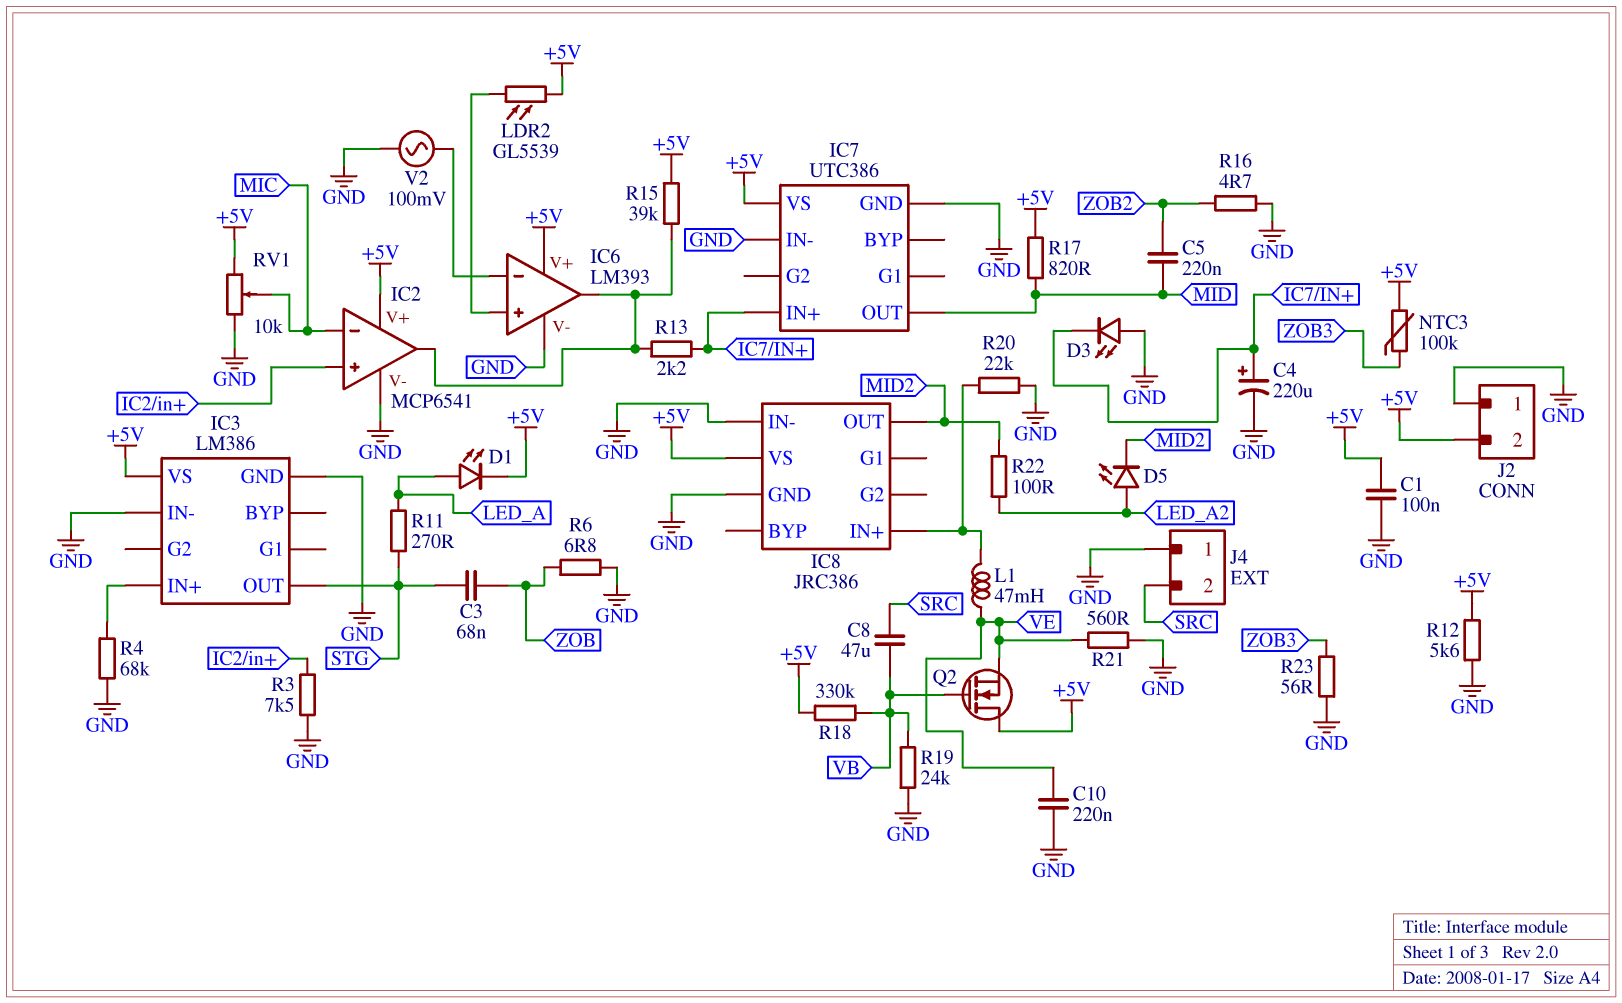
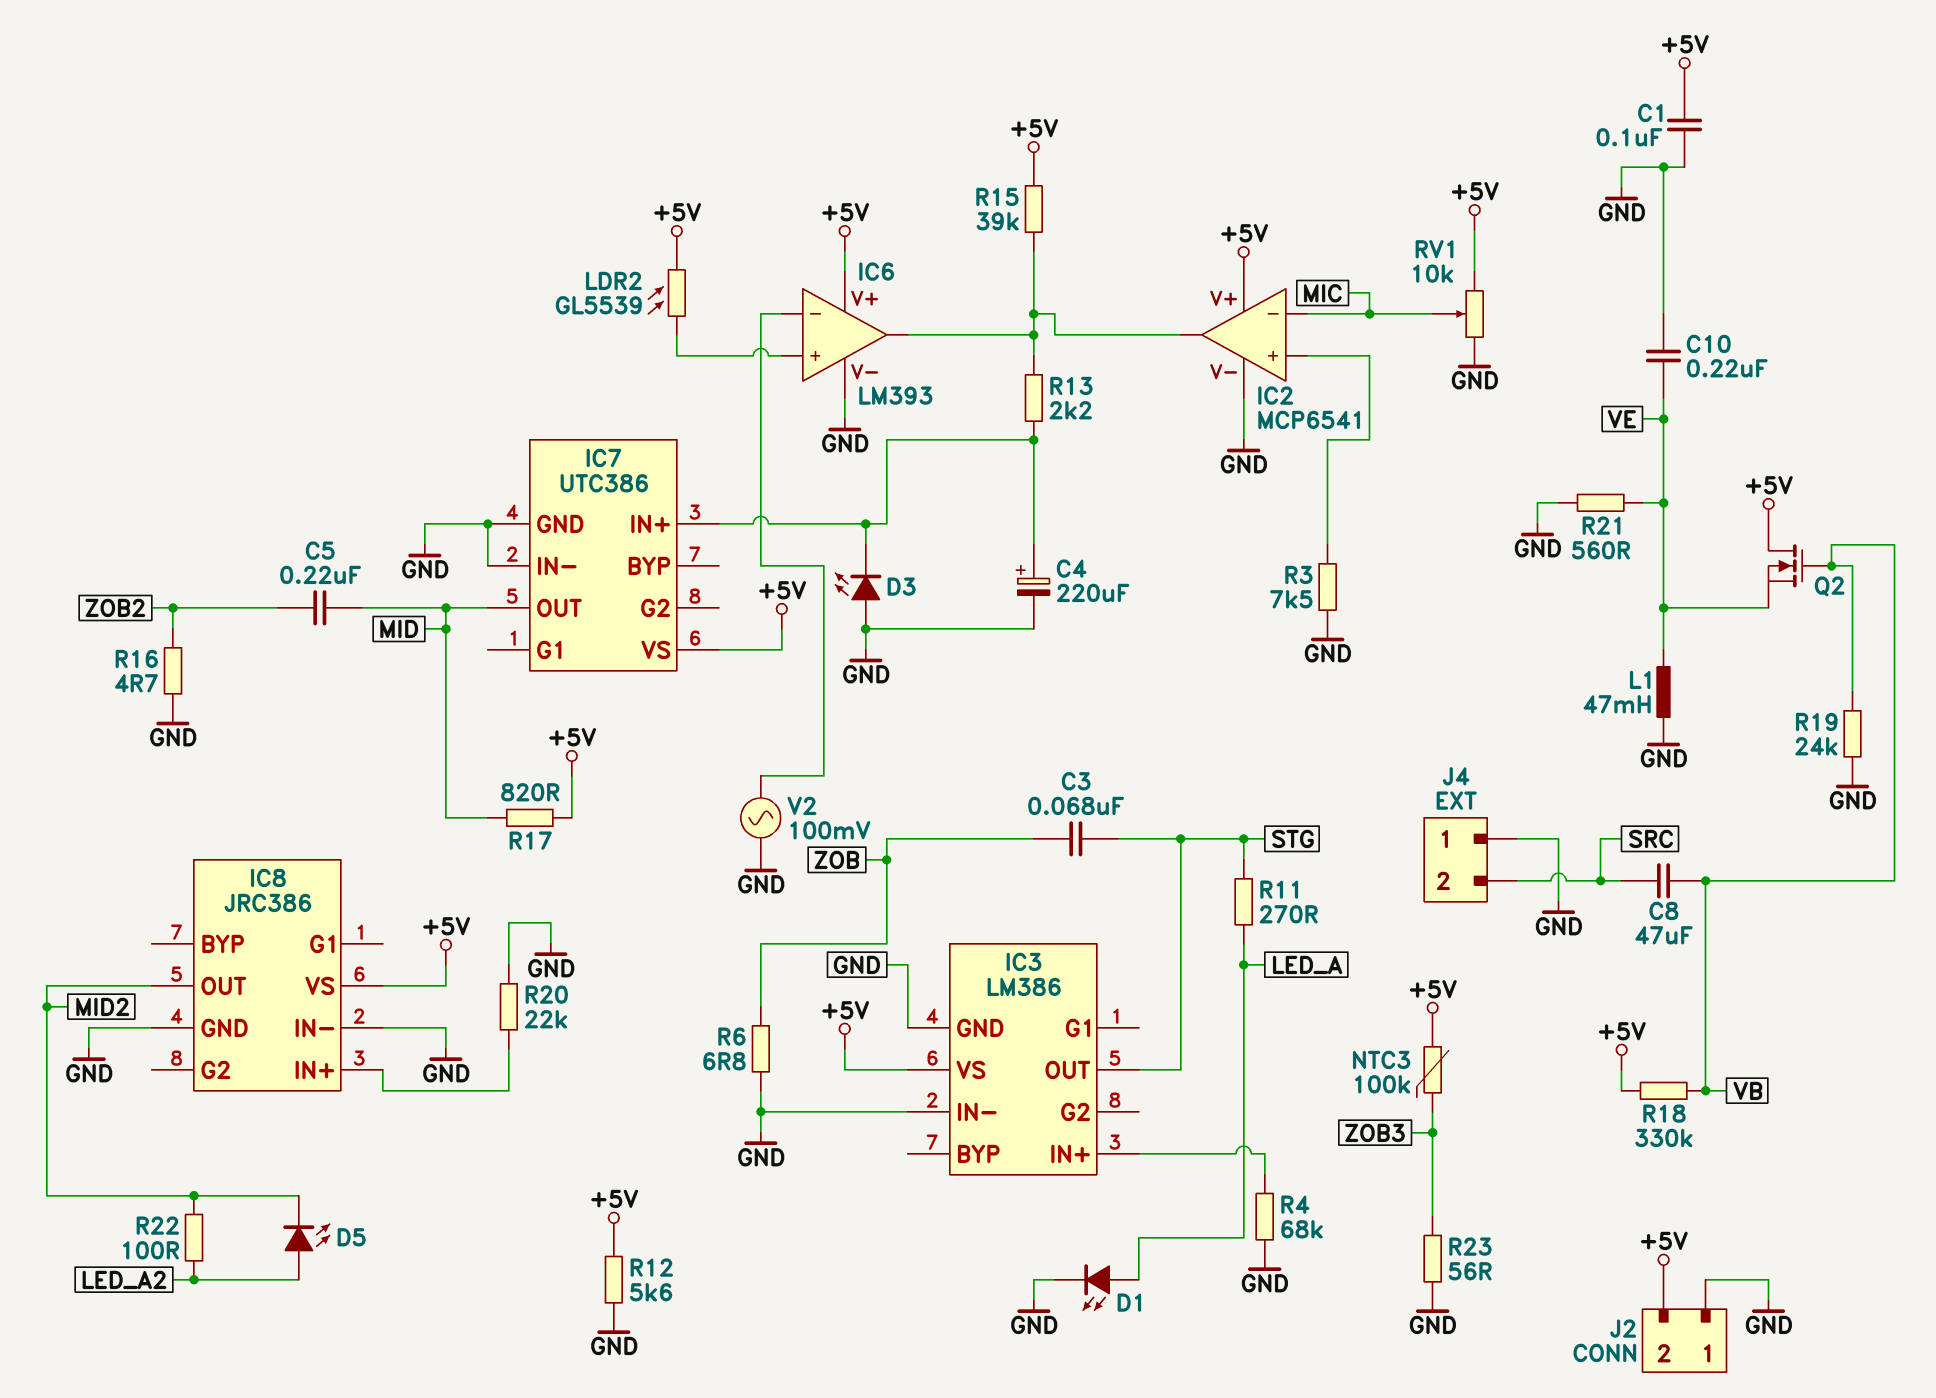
D1: LED (A LED_A, K +5V) -> LED (A LED_A, K GND)
L1: 47mH (IC8/IN+, VE) -> 47mH (GND, VE)

